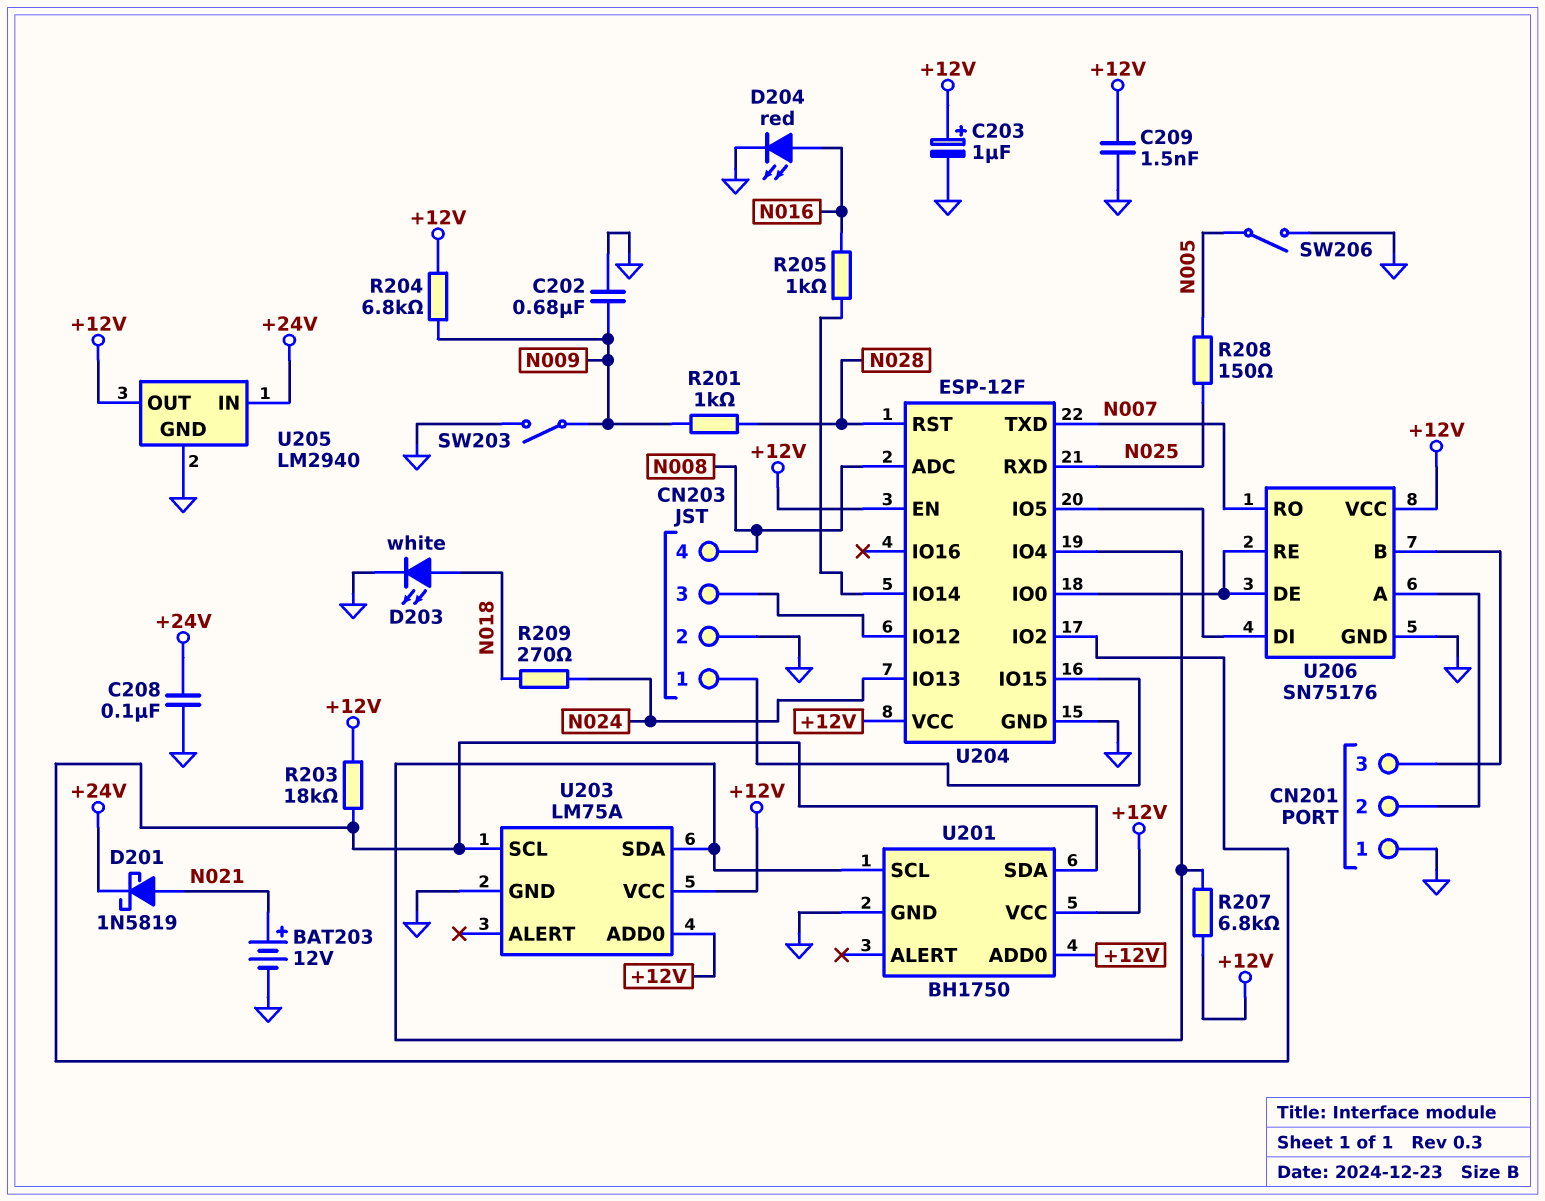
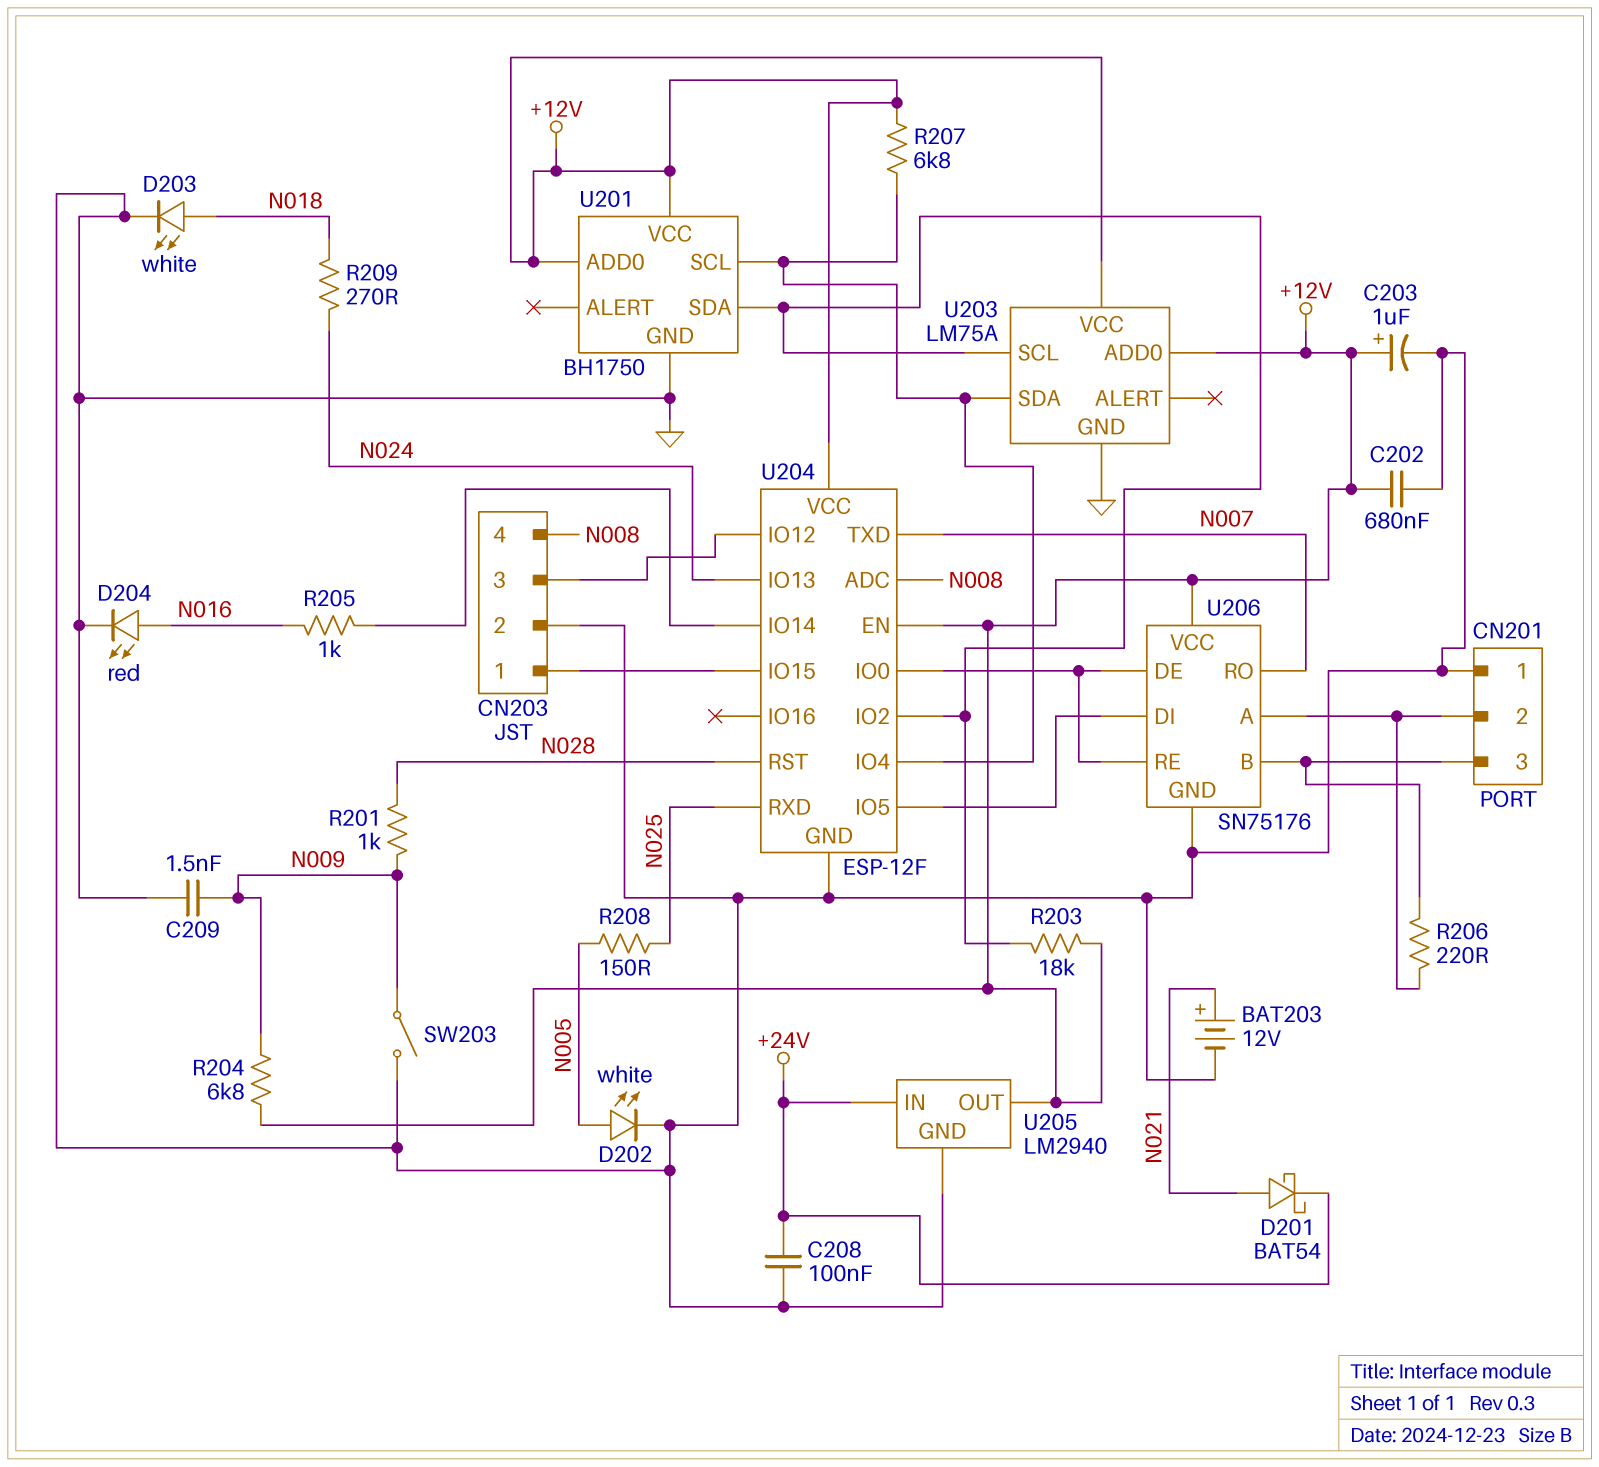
C202: 680nF (GND, N009) -> 680nF (+12V, GND)
C209: 1.5nF (+12V, GND) -> 1.5nF (GND, N009)
D201: schottky 1N5819 (A N021, K +24V) -> schottky BAT54 (A N021, K +24V)
D202: none -> LED white (A N005, K GND)
R206: none -> 220 (CN201/2, CN201/3)
SW206: switch (GND, N005) -> none

